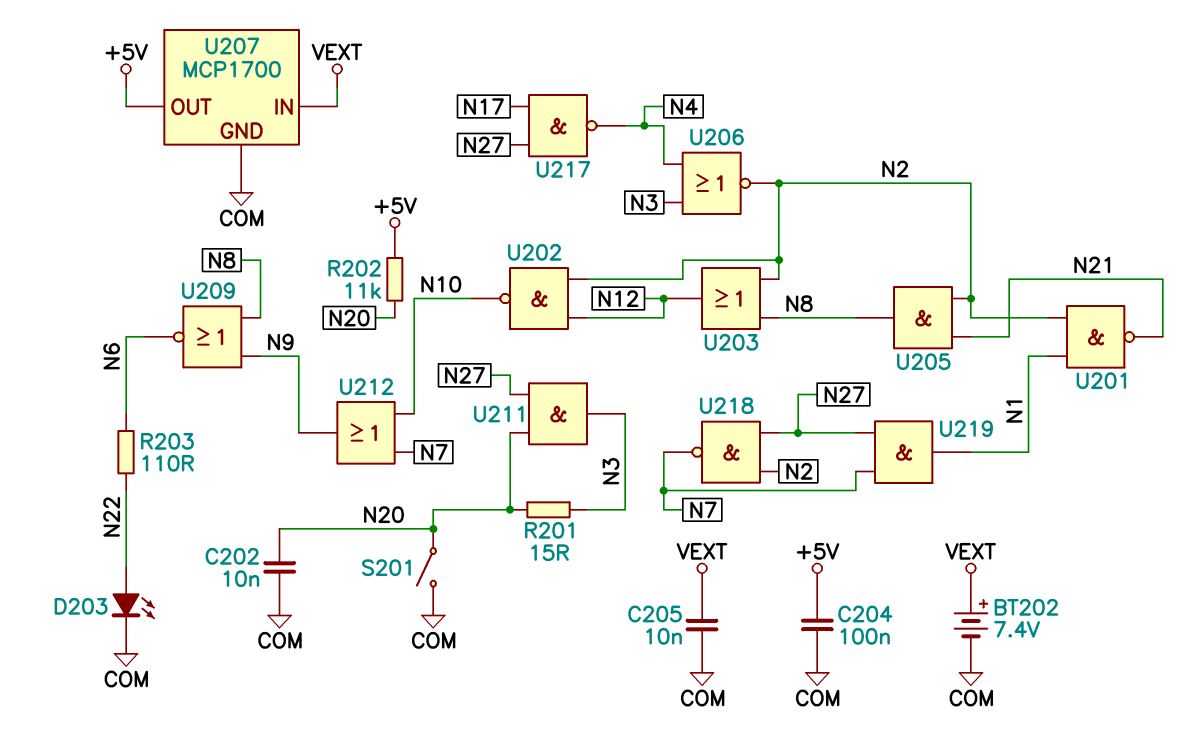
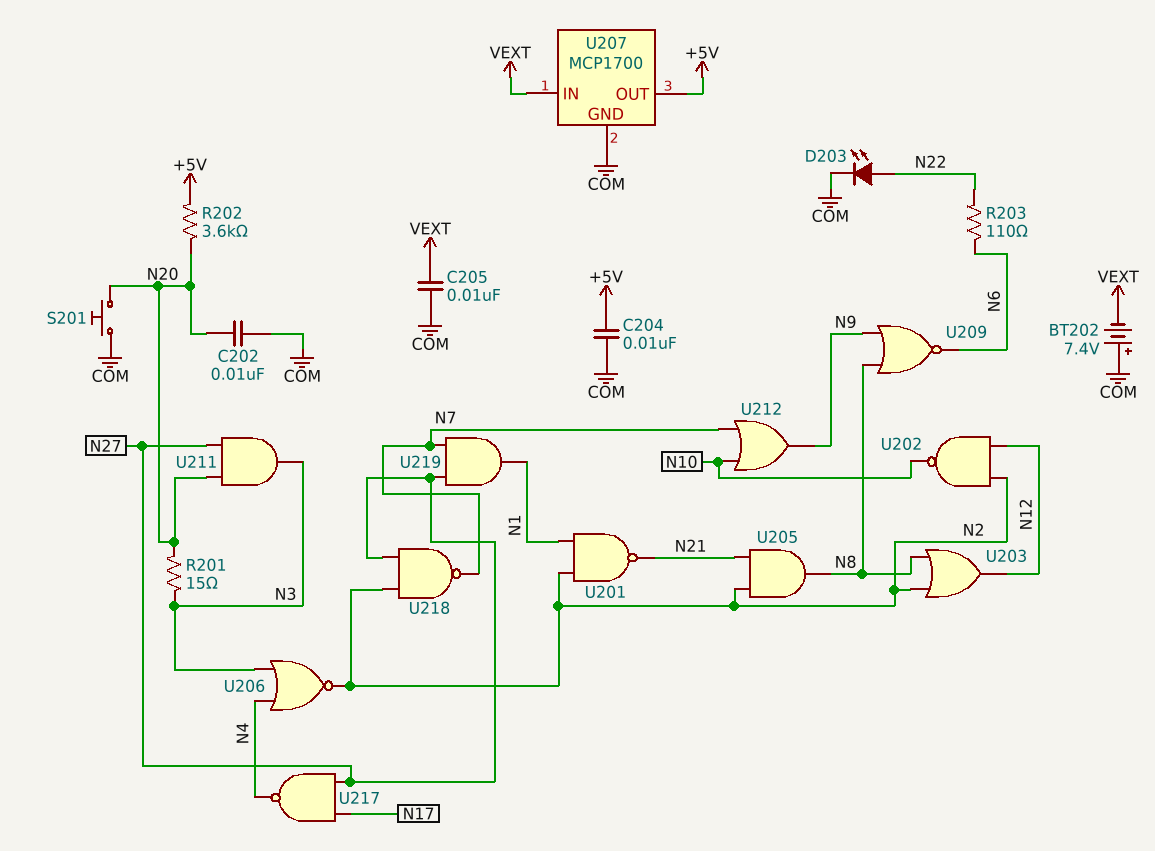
BT202: 7.4V (plus VEXT, minus COM) -> 7.4V (plus COM, minus VEXT)
C204: 100nF (+5V, COM) -> 10nF (+5V, COM)
R202: 11k (+5V, N20) -> 3.6k (+5V, N20)
S201: switch (COM, N20) -> button (COM, N20)

